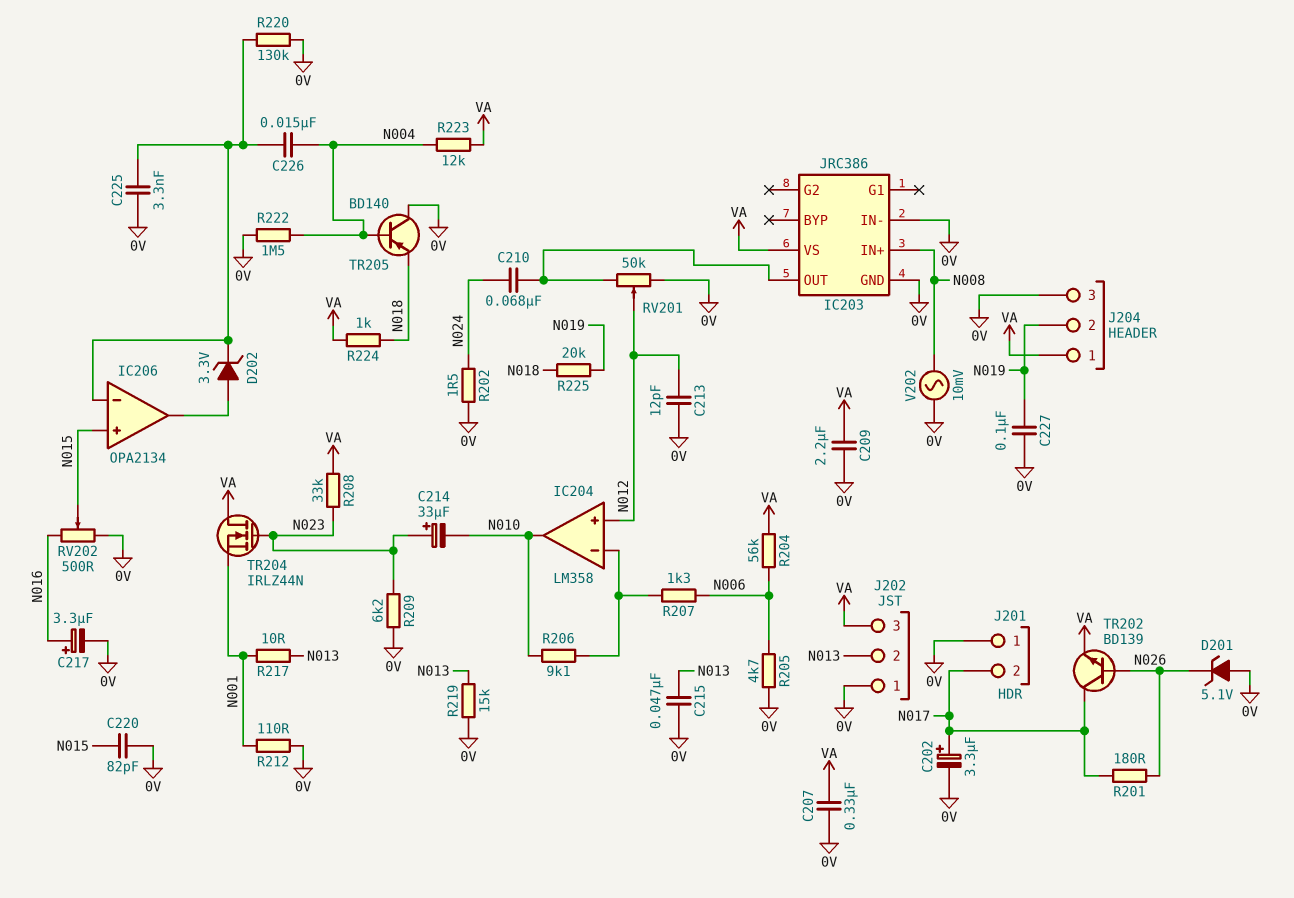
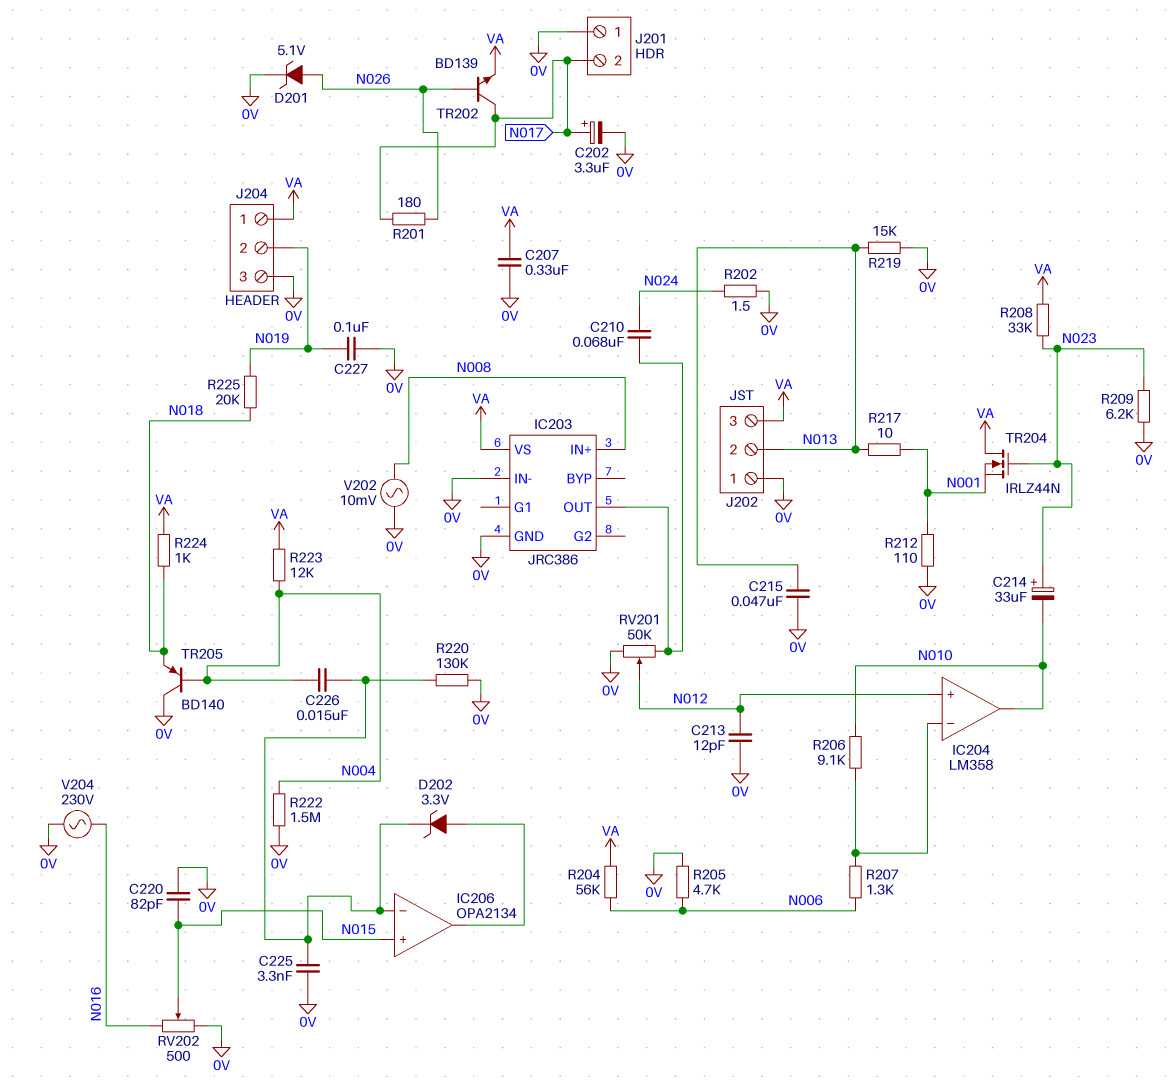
C209: 2.2uF (0V, VA) -> none
C217: 3.3uF (plus N016, minus 0V) -> none
D201: zener 5.1V (A 0V, K N026) -> zener 5.1V (A N026, K 0V)
V204: none -> AC 230V (0V, N016)

